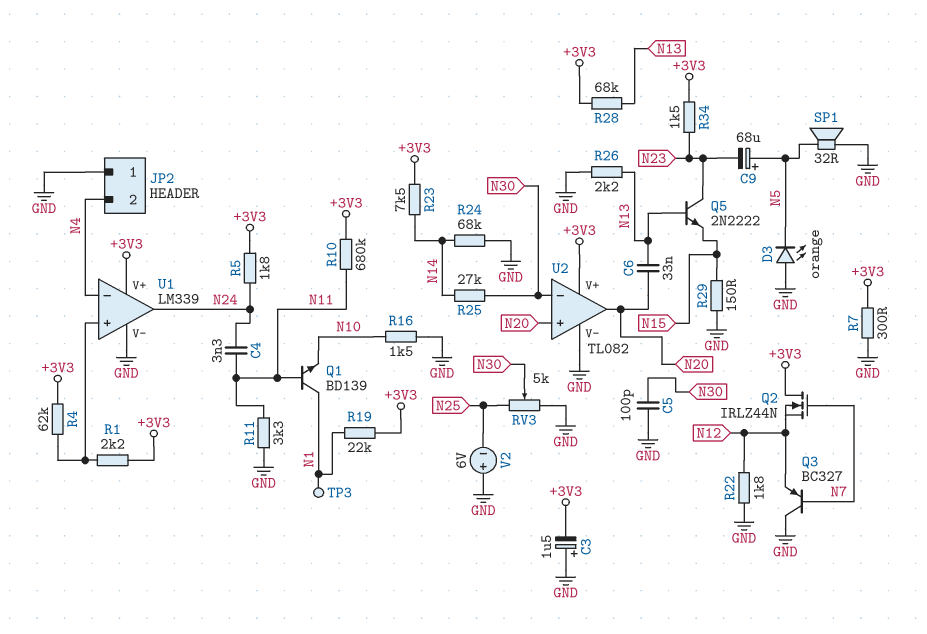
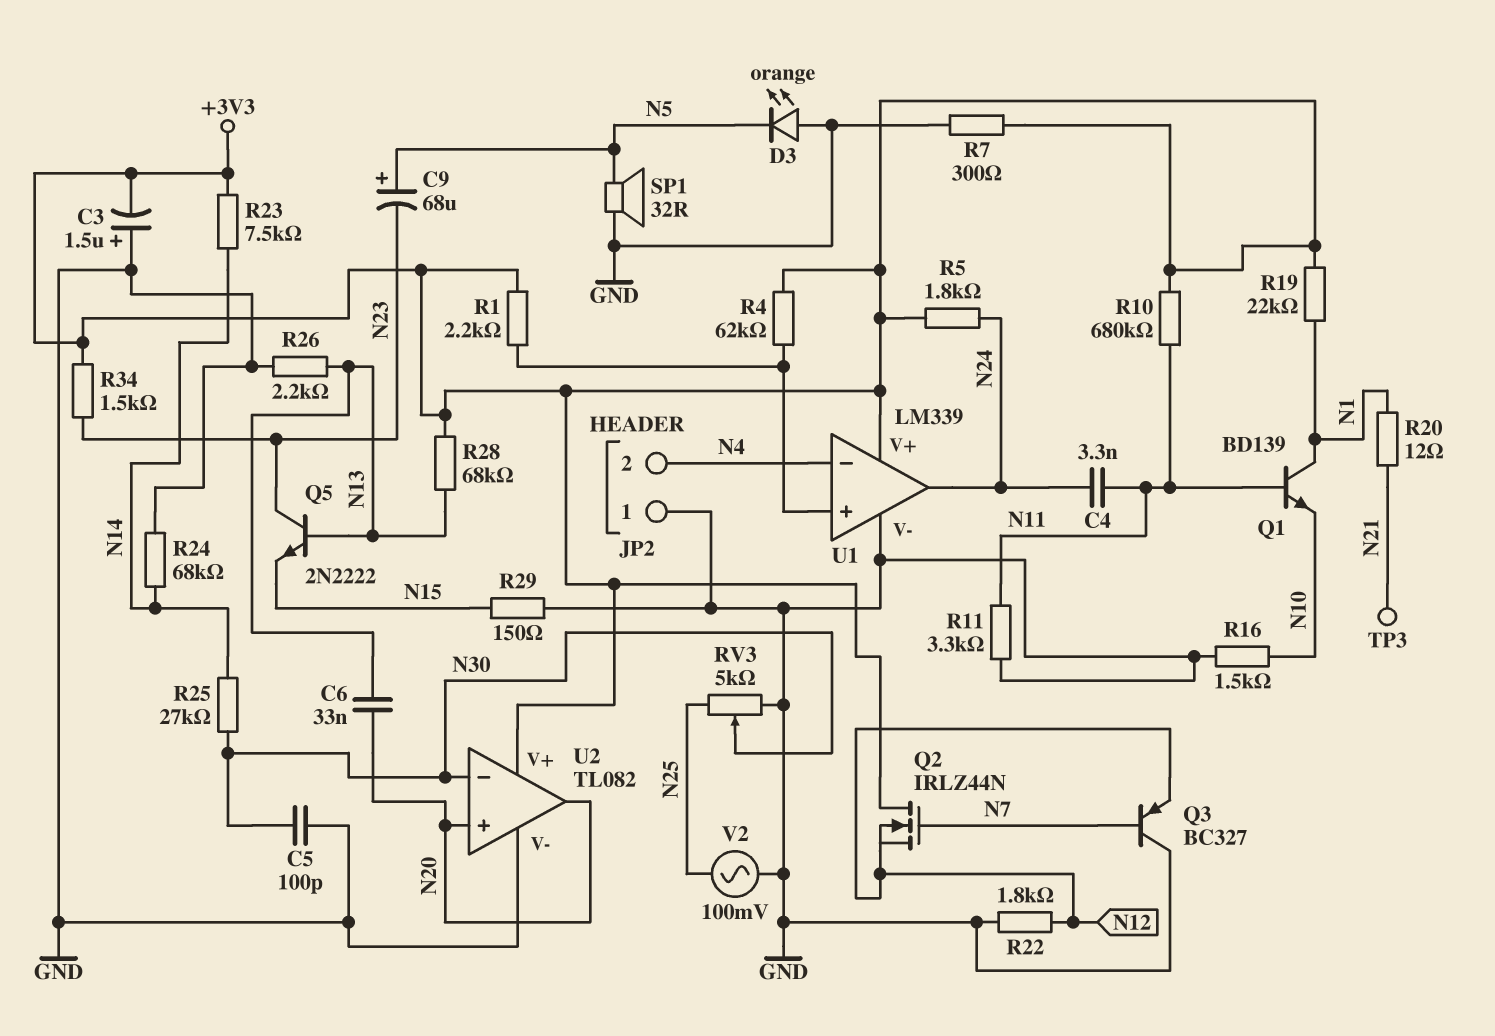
R20: none -> 12 (N1, N21)
TP3: test point (N1) -> test point (N21)
V2: 6V (plus GND, minus N25) -> AC 100mV (GND, N25)

